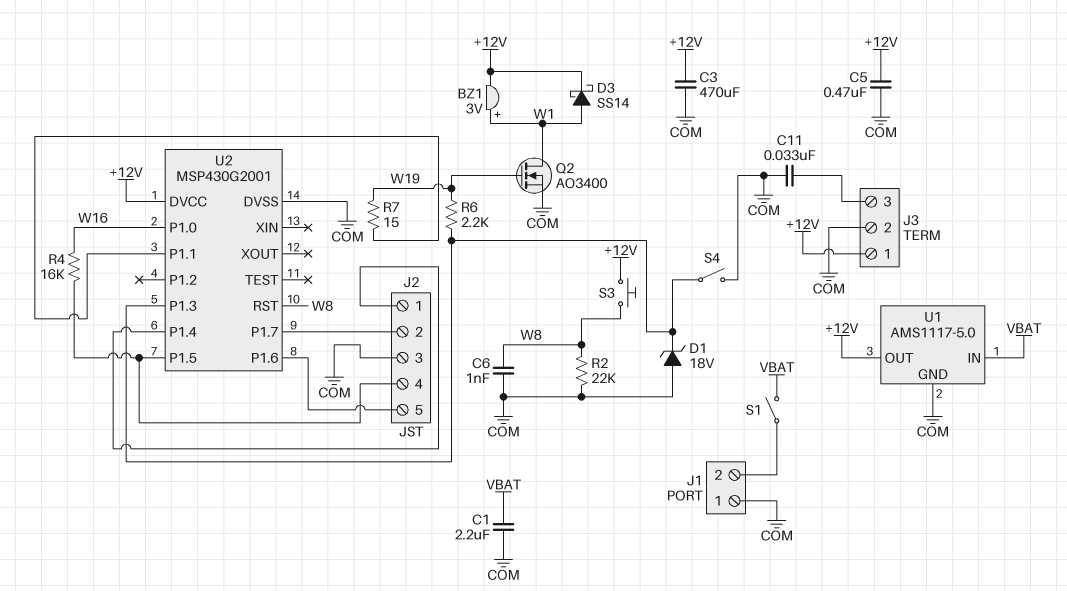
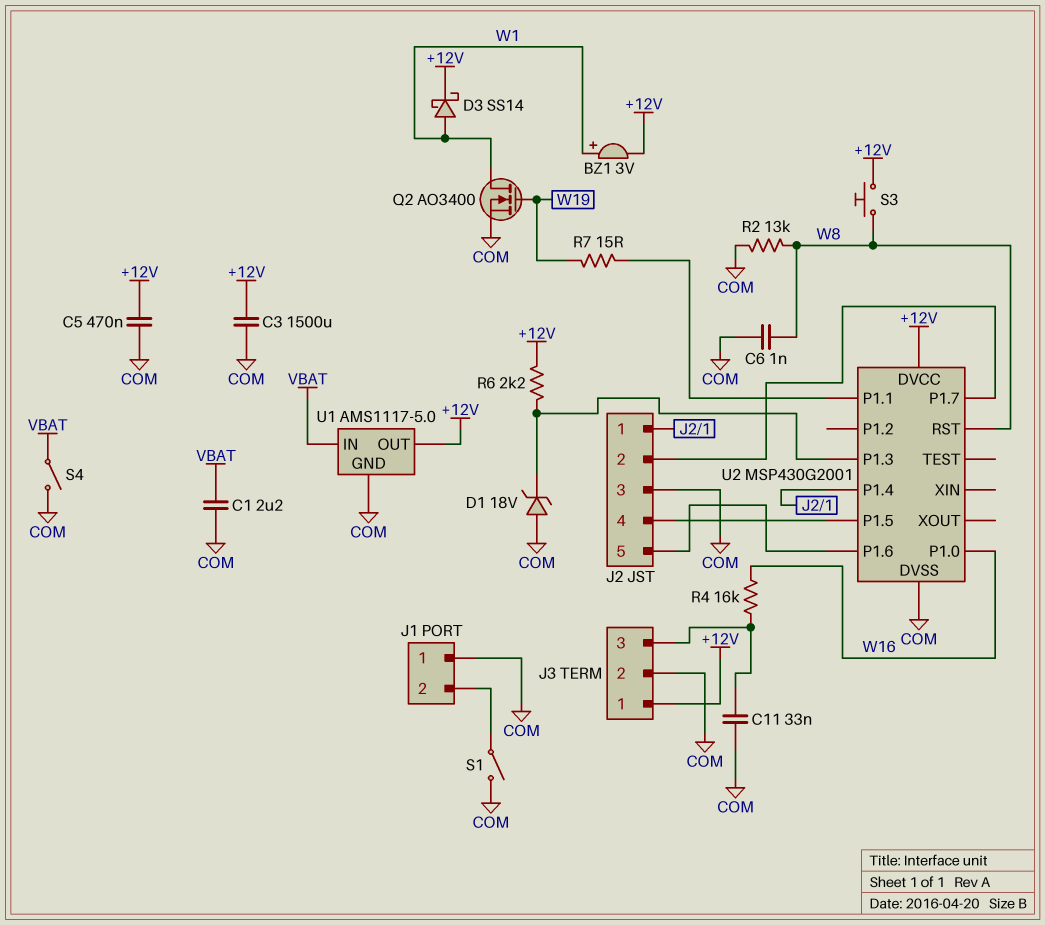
C3: 470uF (+12V, COM) -> 1500uF (+12V, COM)
R2: 22k (COM, W8) -> 13k (COM, W8)
R4: 16k (J2/4, W16) -> 16k (J3/3, W16)
R6: 2.2k (U2/P1.3, W19) -> 2.2k (+12V, U2/P1.3)
S1: switch (J1/2, VBAT) -> switch (COM, J1/2)
S4: switch (COM, U2/P1.3) -> switch (COM, VBAT)

